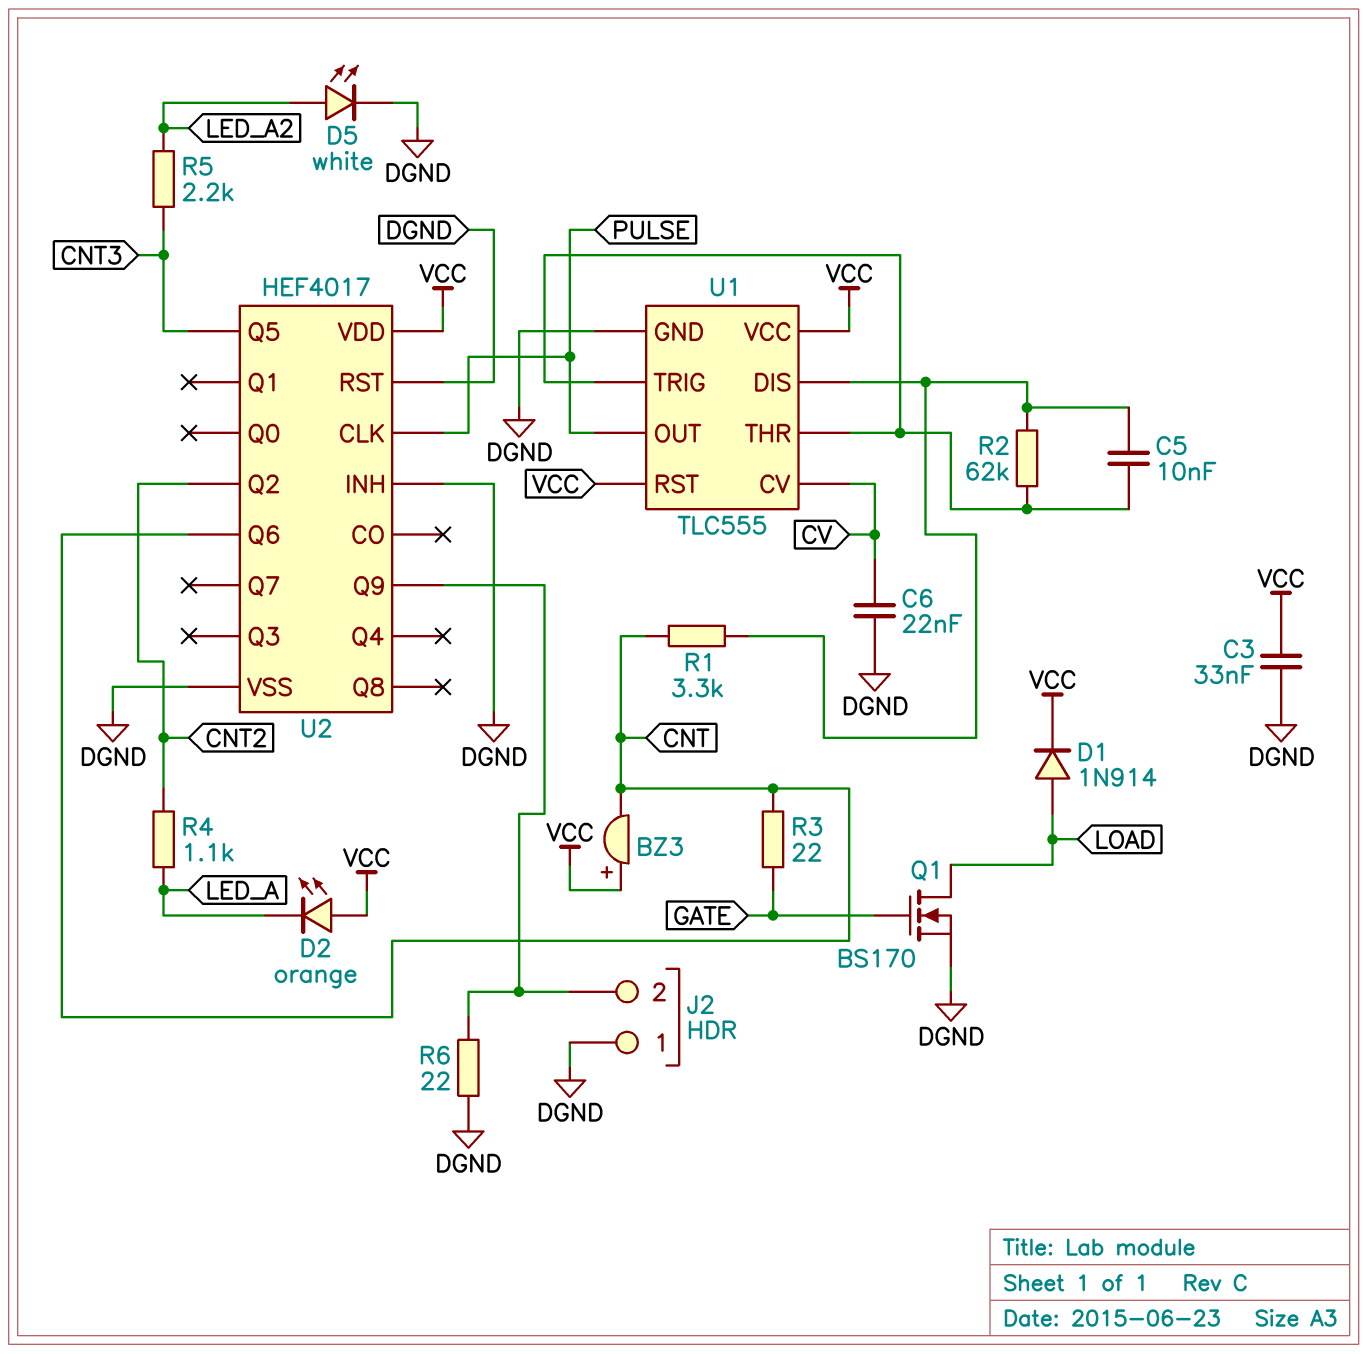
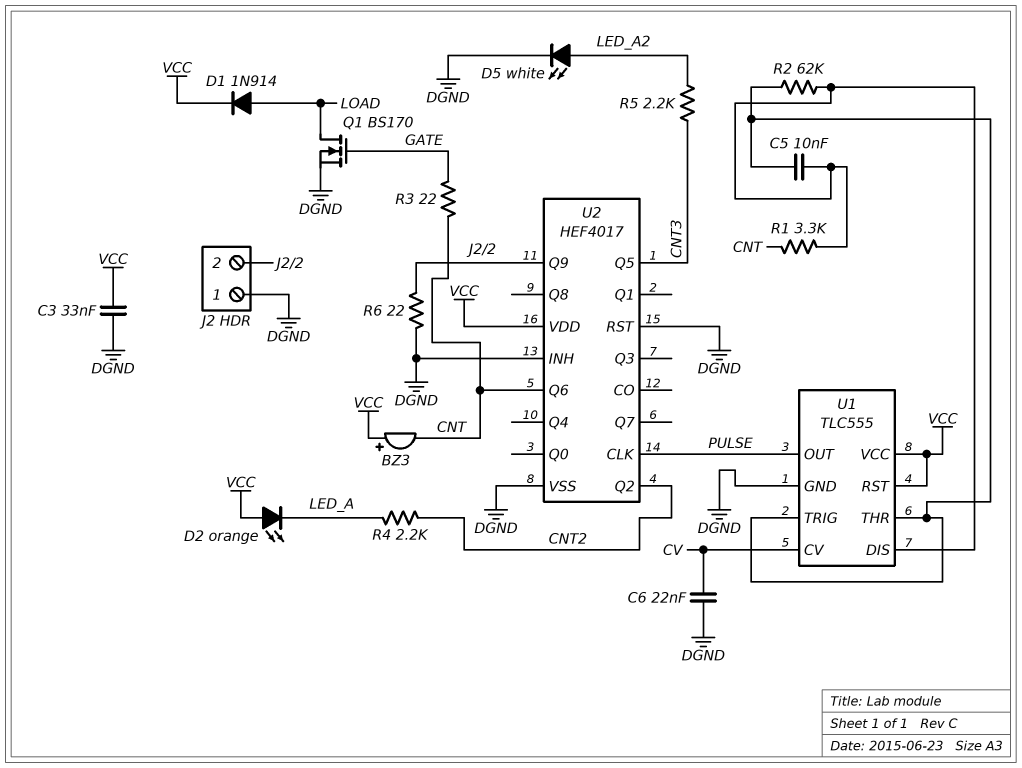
R4: 1.1k (CNT2, LED_A) -> 2.2k (CNT2, LED_A)

